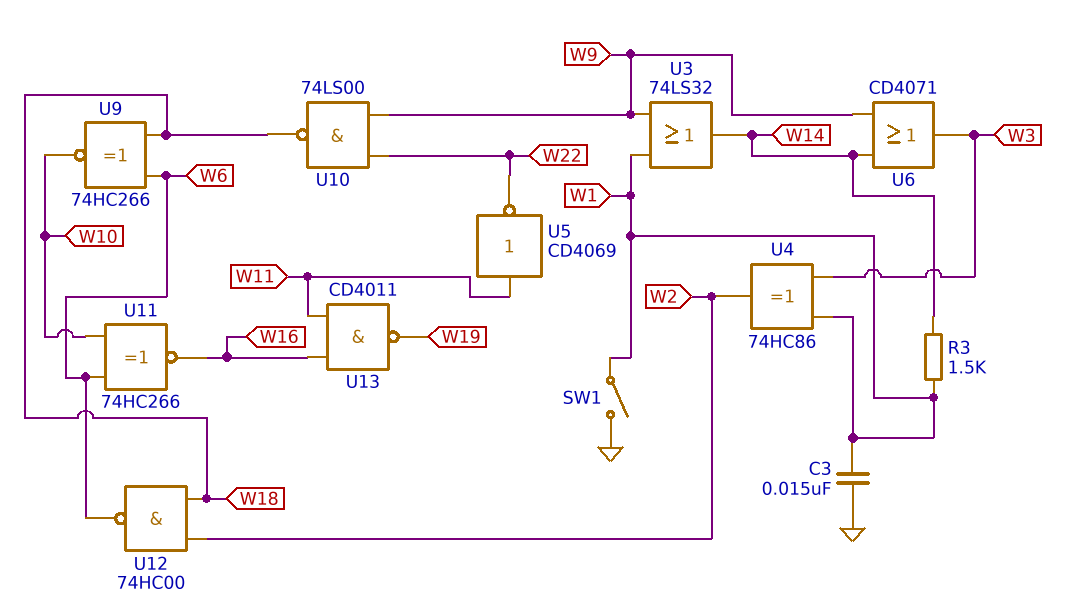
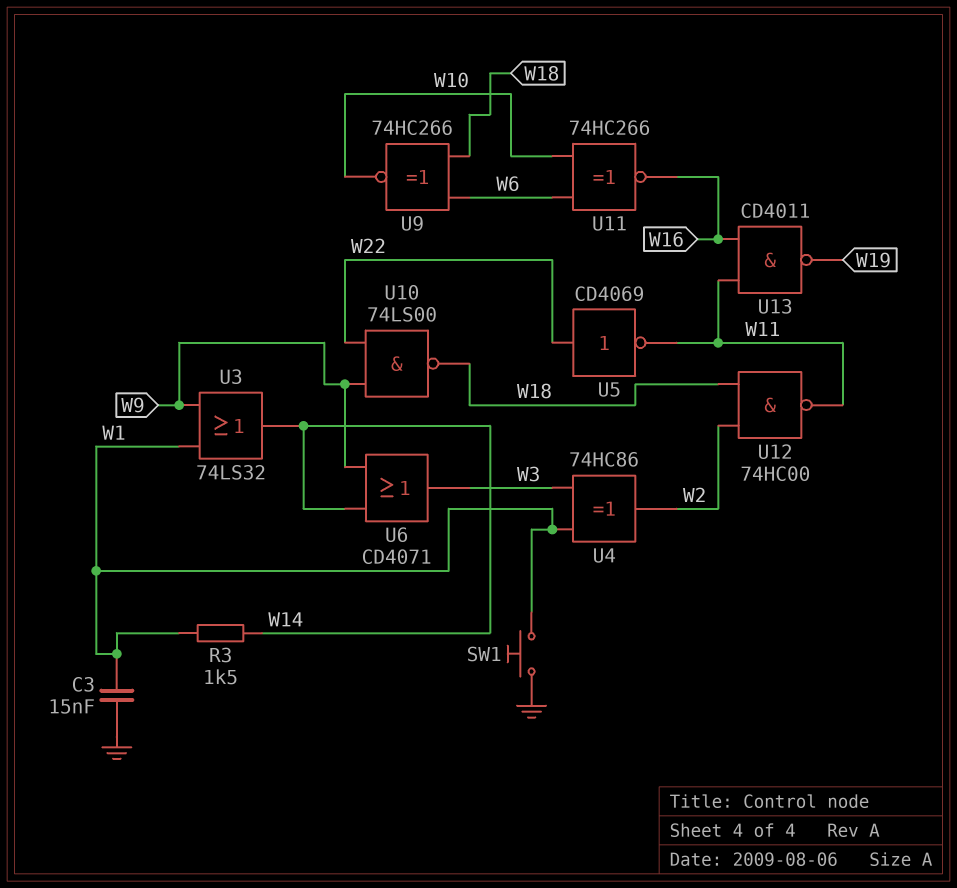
SW1: switch (GND, W1) -> button (GND, W1)
U5: NOT CD4069 (in W11, out W22) -> NOT CD4069 (in W22, out W11)
U12: NAND 74HC00 (in W2, in W18, out W6) -> NAND 74HC00 (in W2, in W18, out W11)

